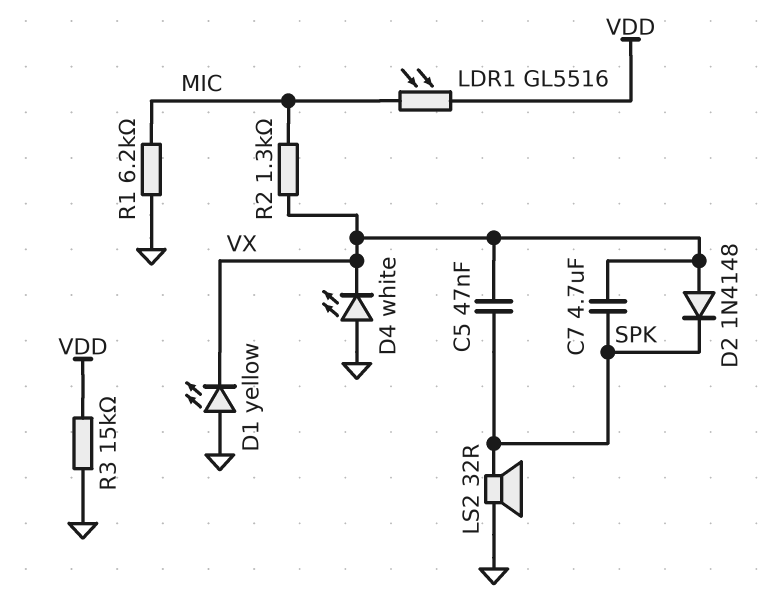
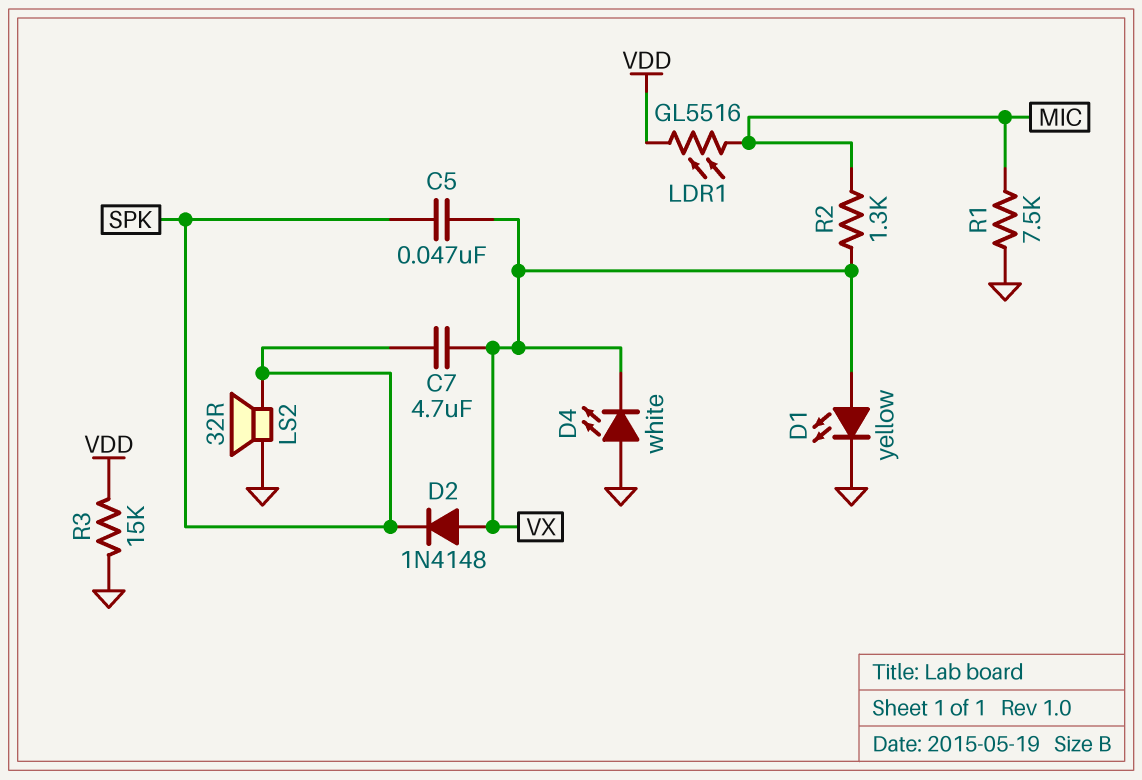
D1: LED yellow (A GND, K VX) -> LED yellow (A VX, K GND)
R1: 6.2k (GND, MIC) -> 7.5k (GND, MIC)

